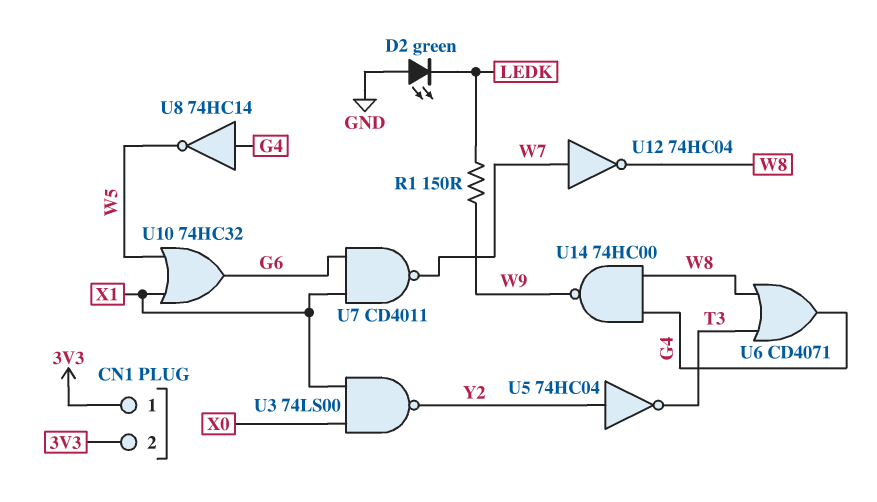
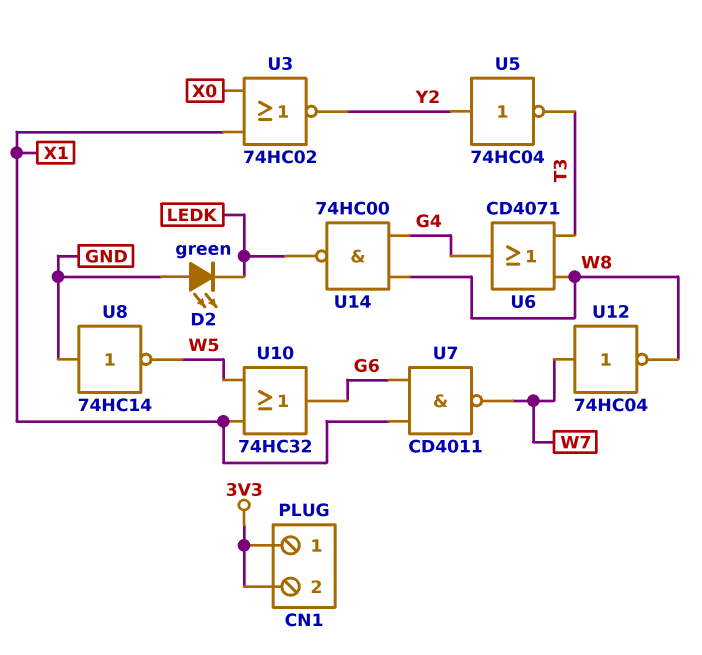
R1: 150 (LEDK, W9) -> none
U3: NAND 74LS00 (in X0, in X1, out Y2) -> NOR 74HC02 (in X0, in X1, out Y2)
U8: NOT 74HC14 (in G4, out W5) -> NOT 74HC14 (in GND, out W5)
U14: NAND 74HC00 (in G4, in W8, out W9) -> NAND 74HC00 (in G4, in W8, out LEDK)

